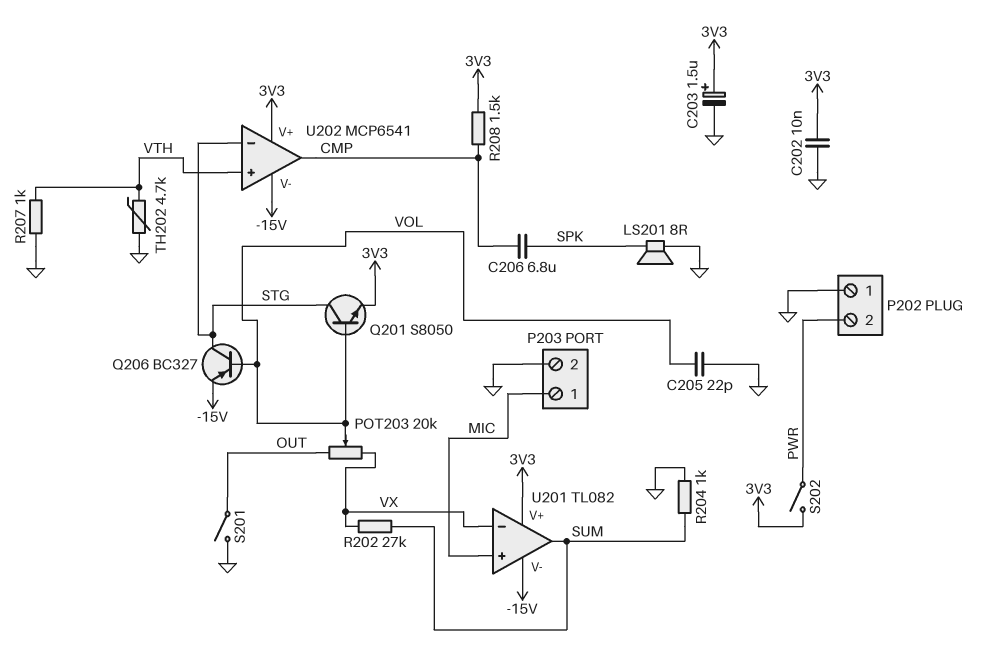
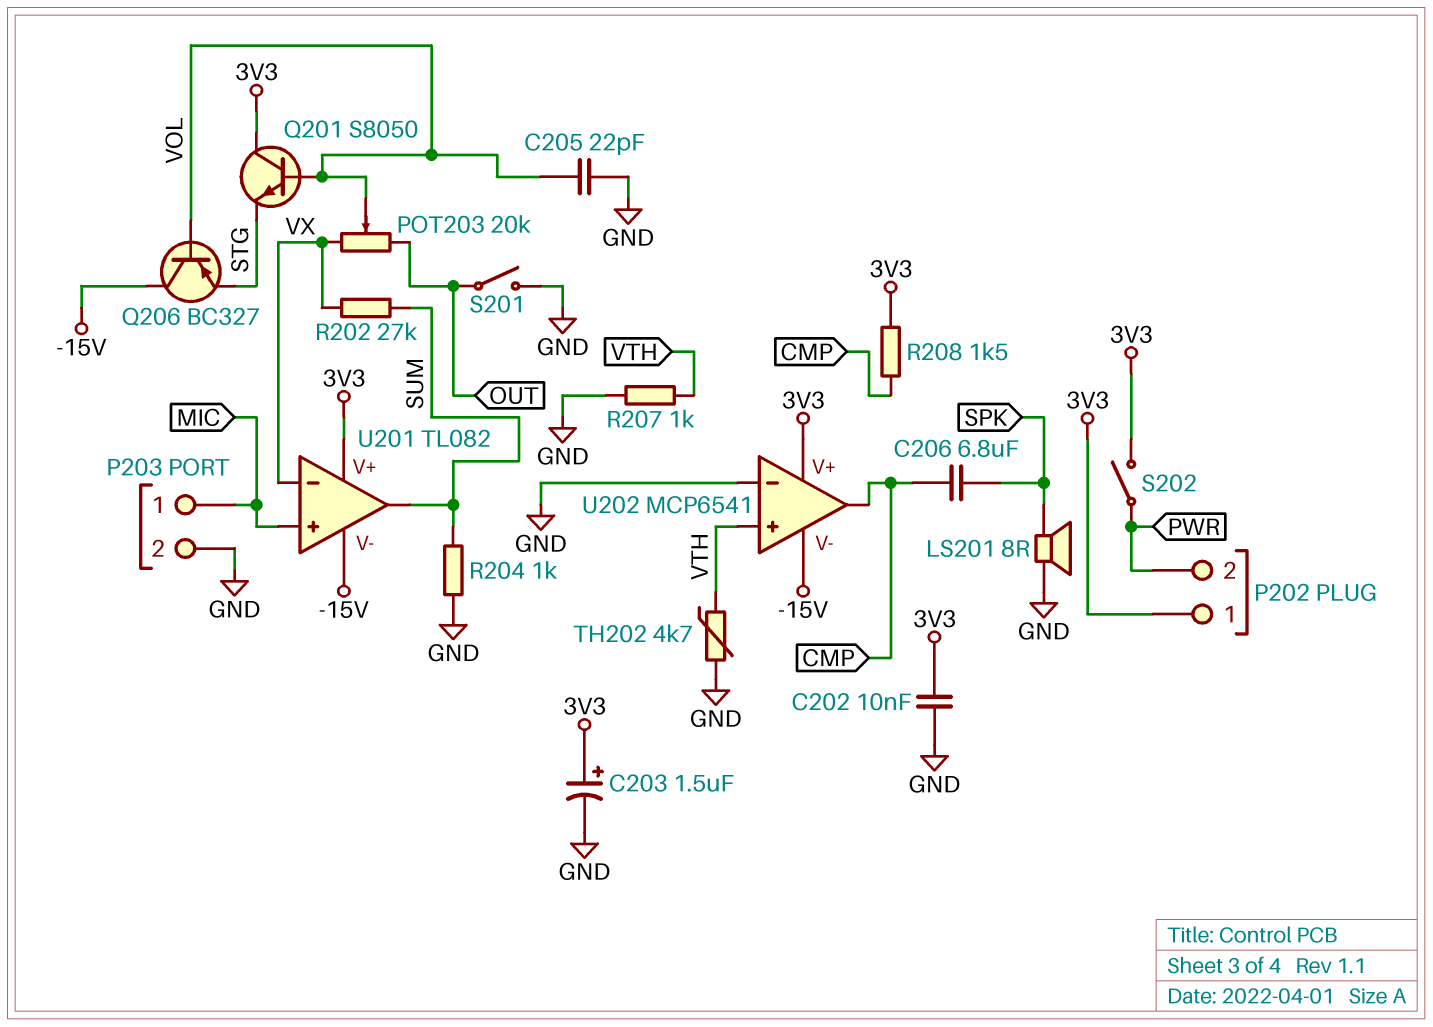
P202 pin 1: GND -> 3V3
Q201: NPN S8050 (B VOL, C STG, E 3V3) -> NPN S8050 (B VOL, C 3V3, E STG)
Q206: PNP BC327 (B VOL, C STG, E -15V) -> PNP BC327 (B VOL, C -15V, E STG)
U202 pin in-: STG -> GND

